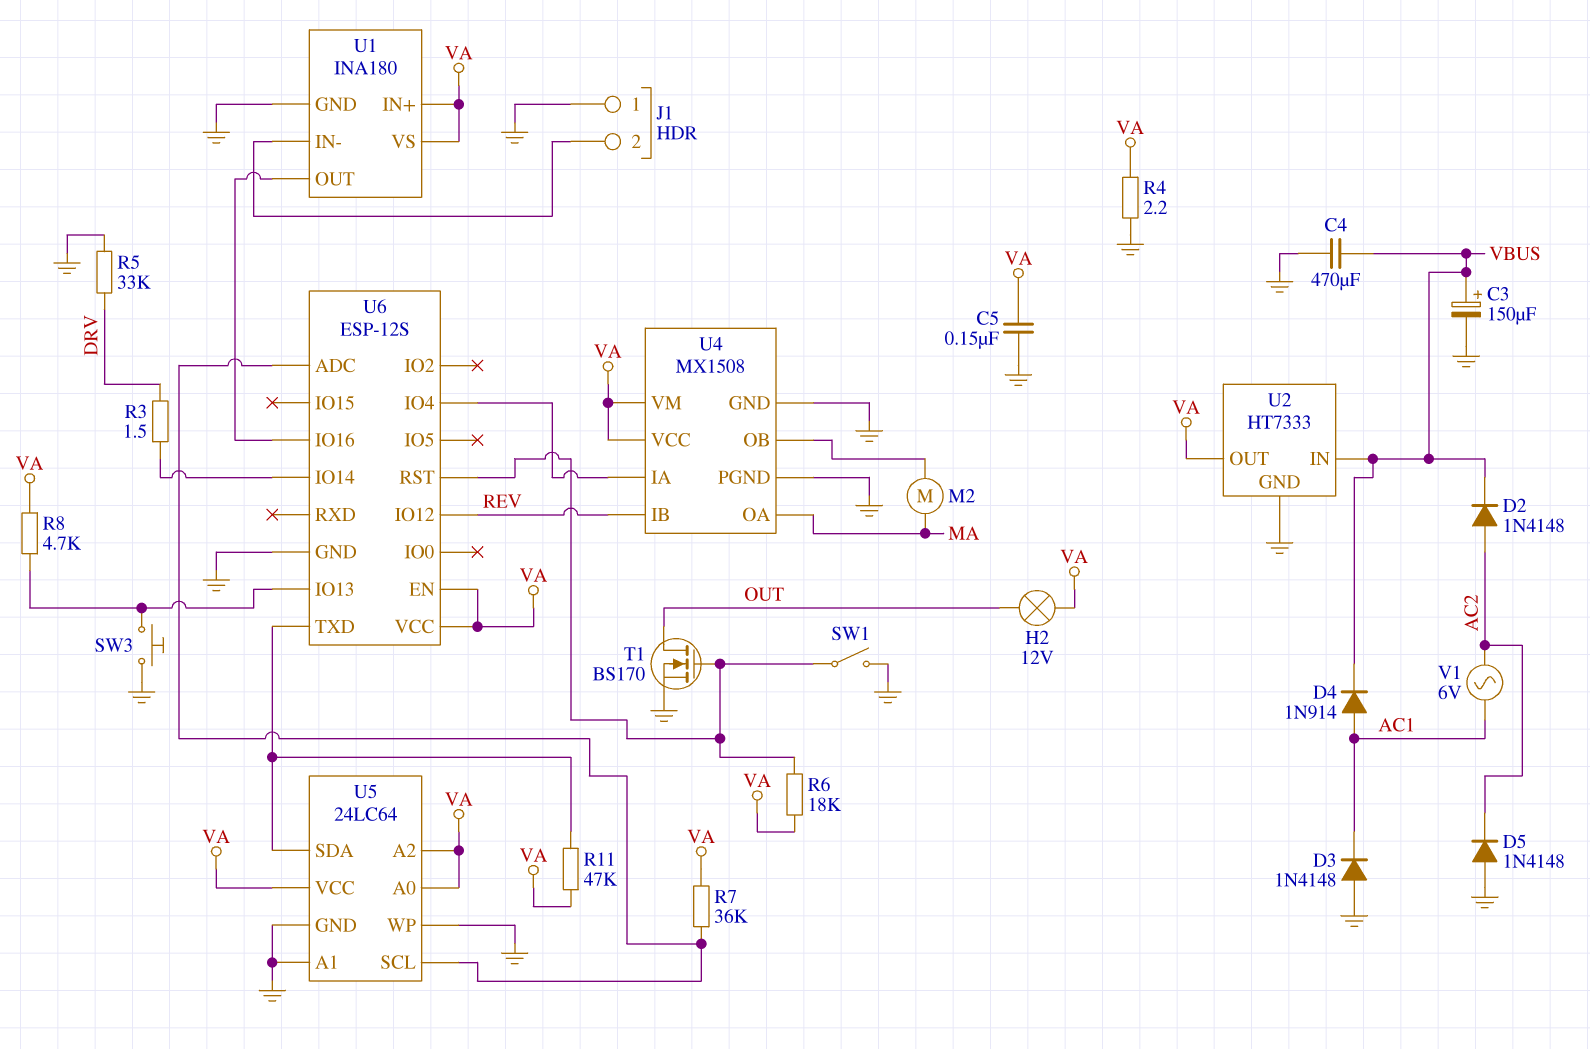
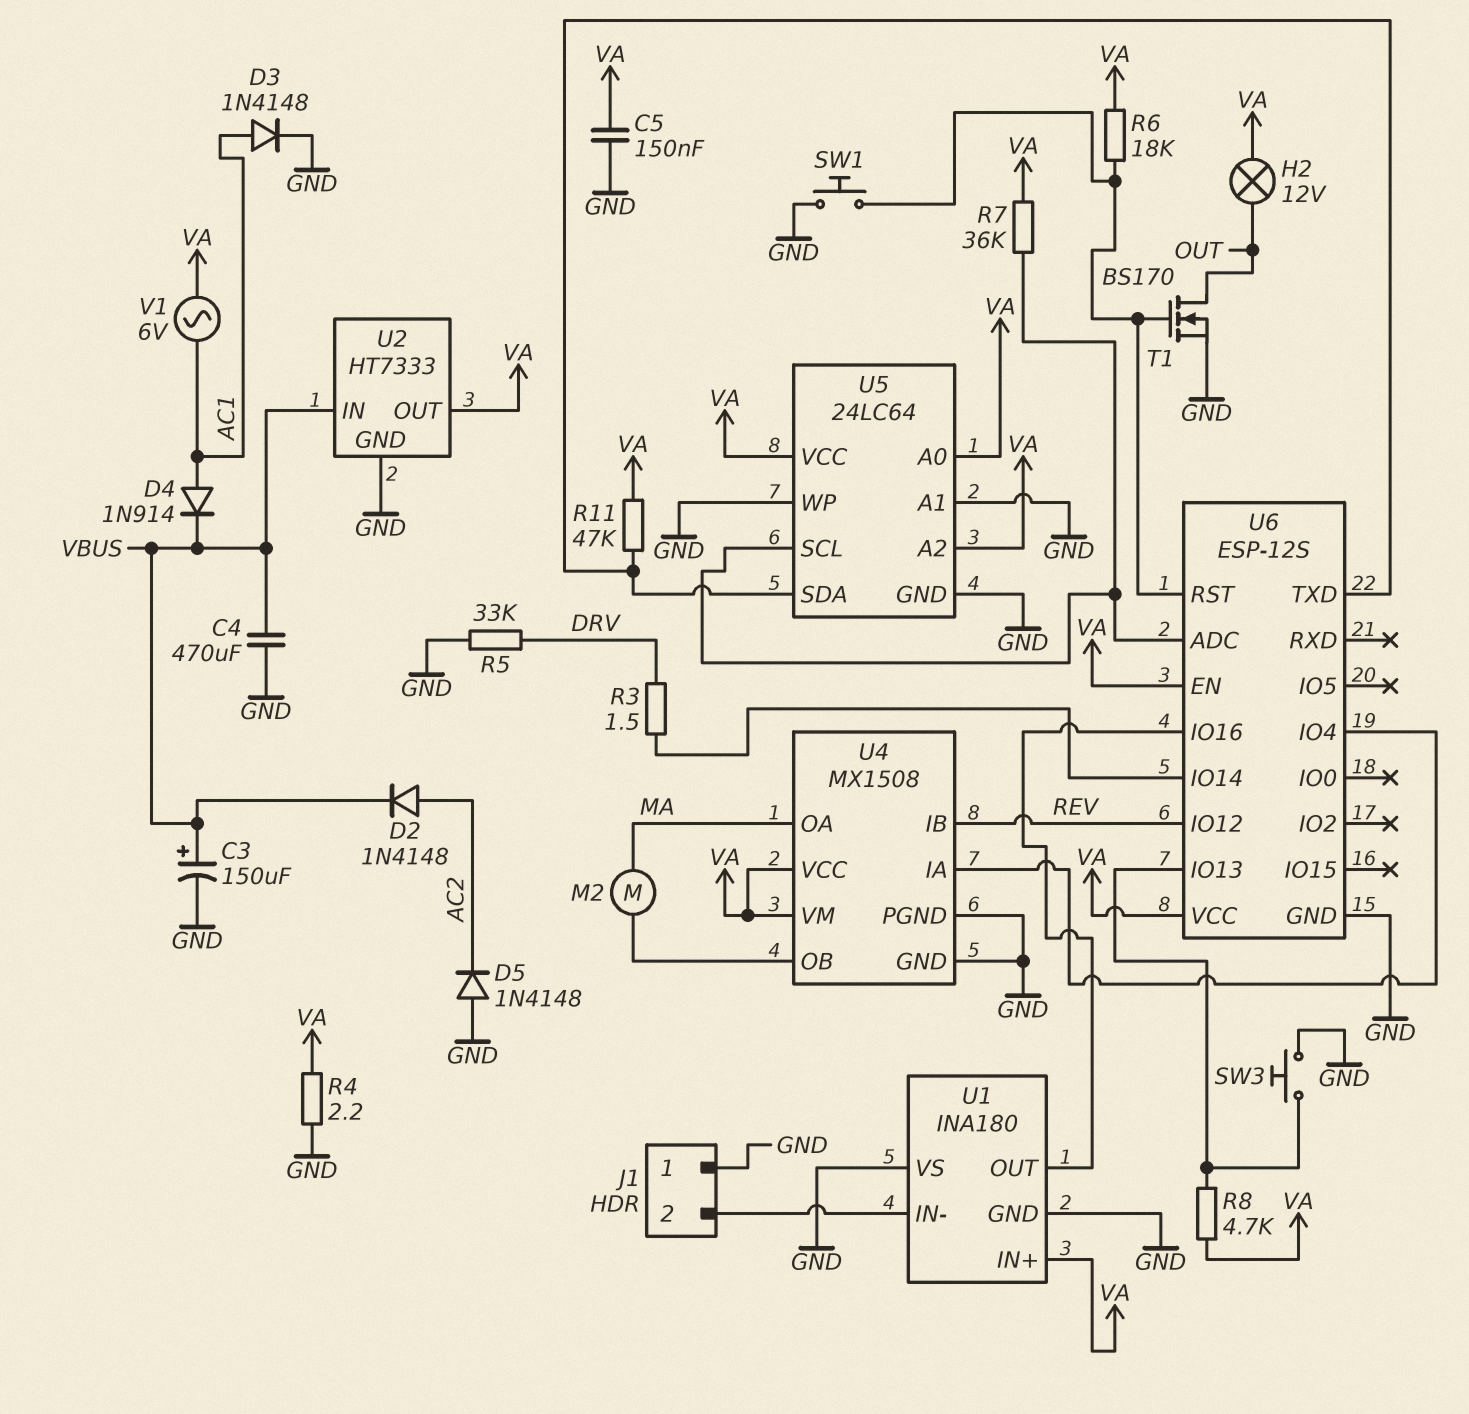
D3: diode 1N4148 (A GND, K AC1) -> diode 1N4148 (A AC1, K GND)
SW1: switch (GND, U6/RST) -> button (GND, U6/RST)
U1 pin VS: VA -> GND
V1: AC 6V (AC1, AC2) -> AC 6V (AC1, VA)

